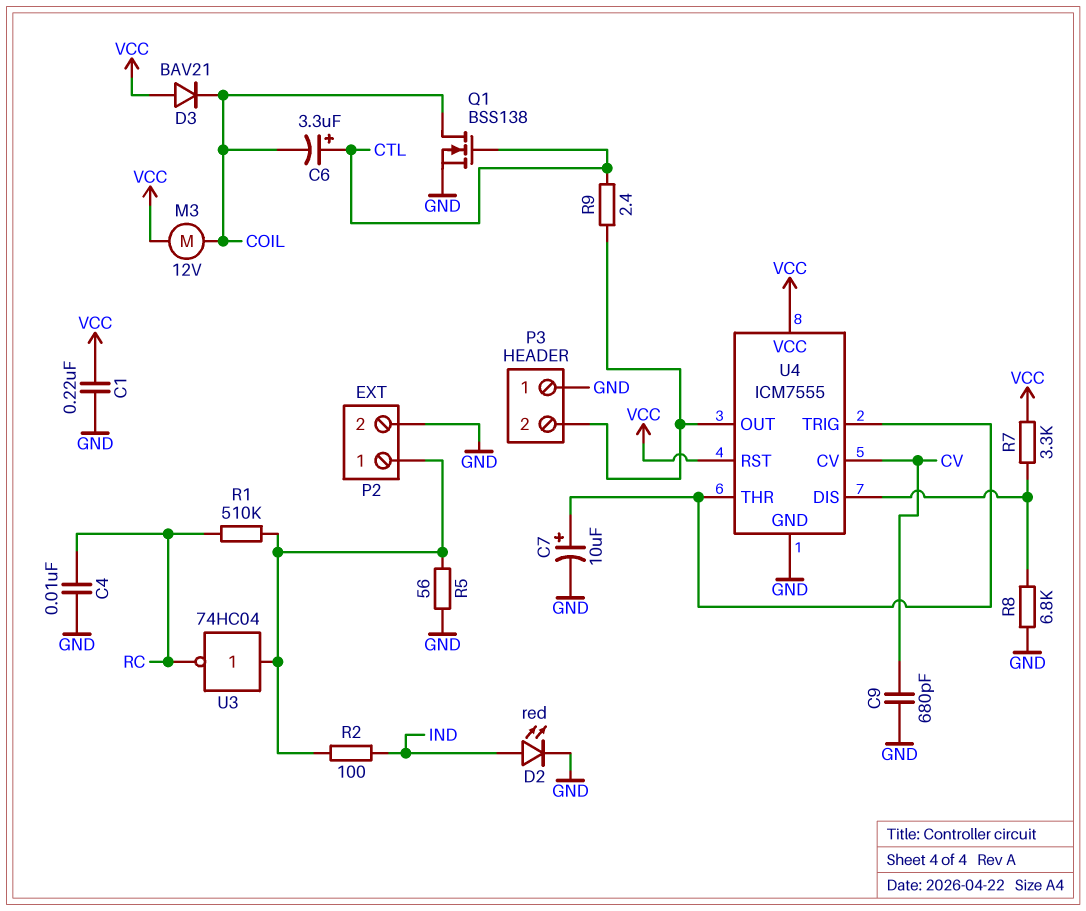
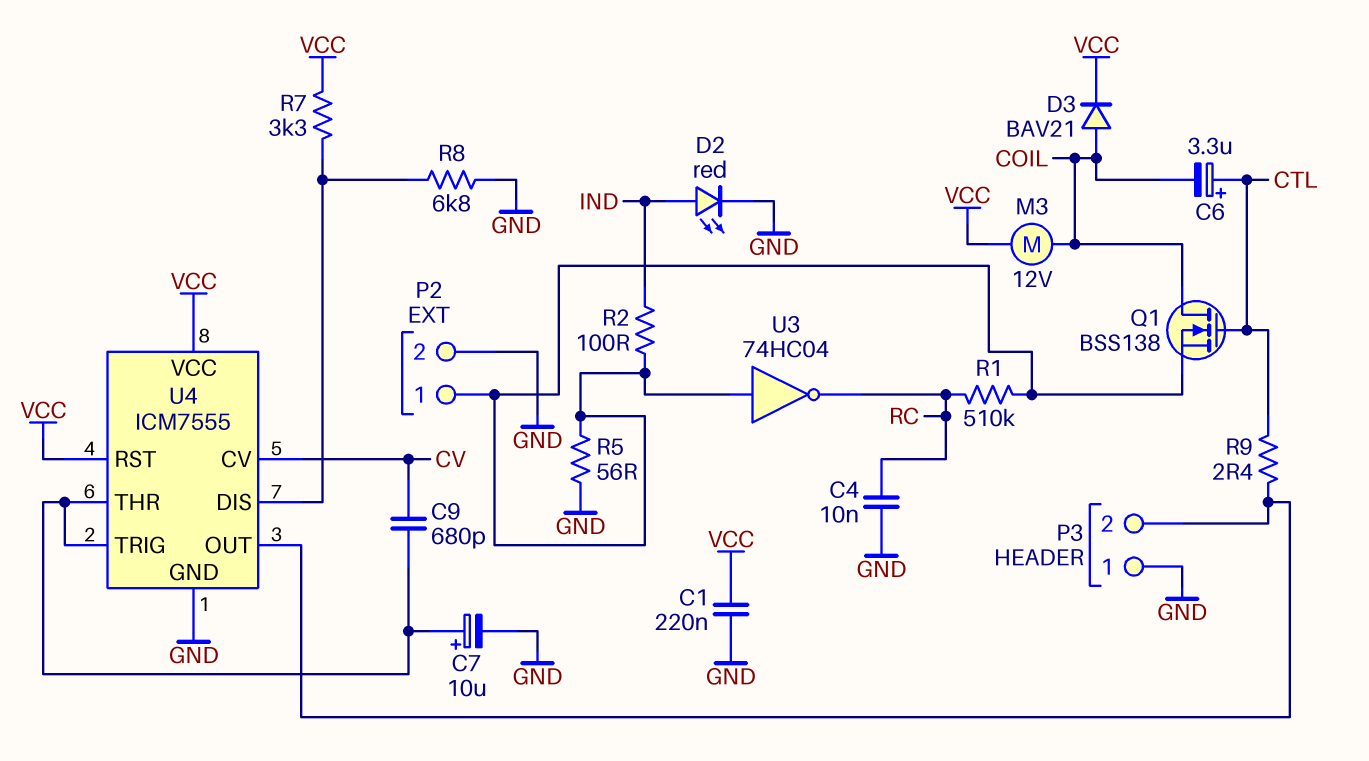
C9: 680pF (CV, GND) -> 680pF (CV, U4/THR)
D3: diode BAV21 (A VCC, K COIL) -> diode BAV21 (A COIL, K VCC)
Q1: NMOS BSS138 (G CTL, D COIL, S GND) -> NMOS BSS138 (G CTL, D COIL, S P2/1)

